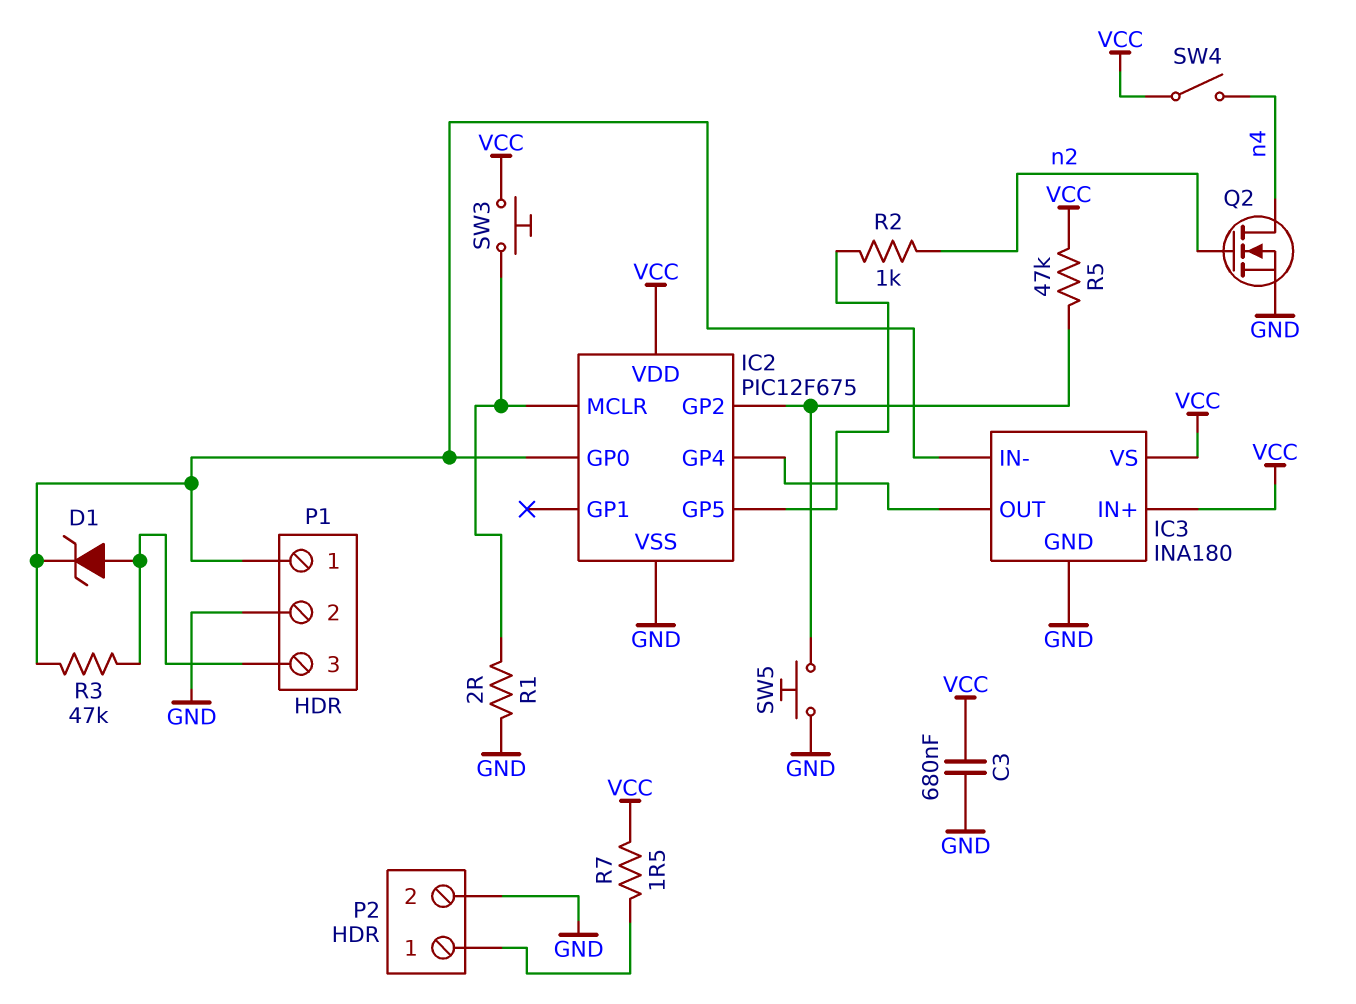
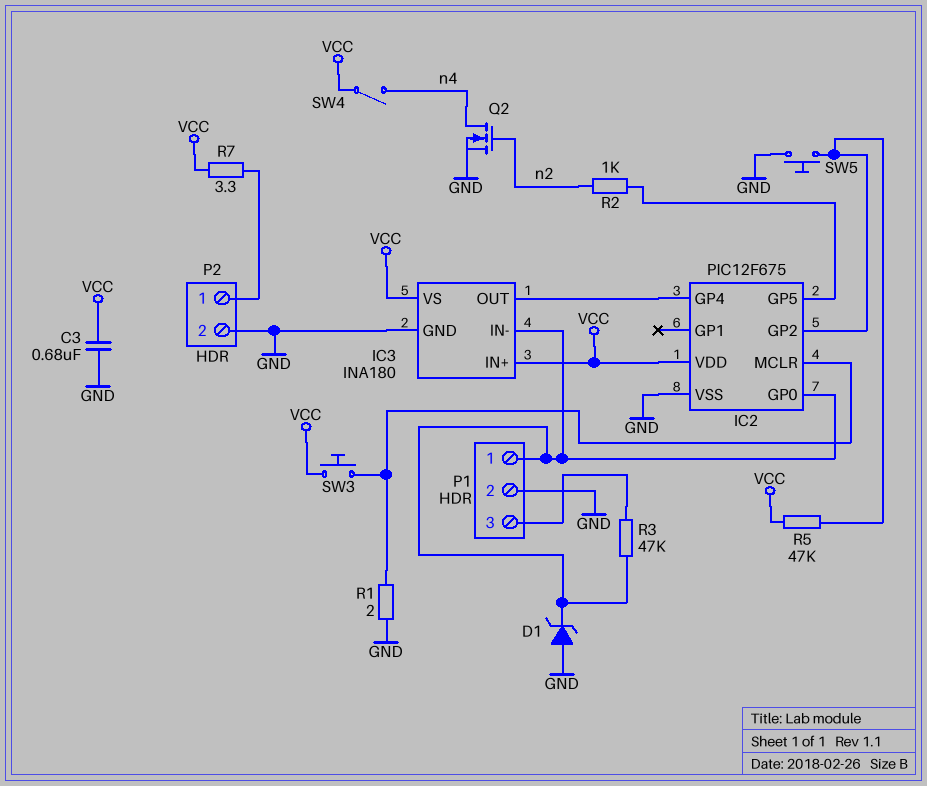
D1: zener (A P1/3, K IC2/GP0) -> zener (A GND, K IC2/GP0)
R7: 1.5 (P2/1, VCC) -> 3.3 (P2/1, VCC)

